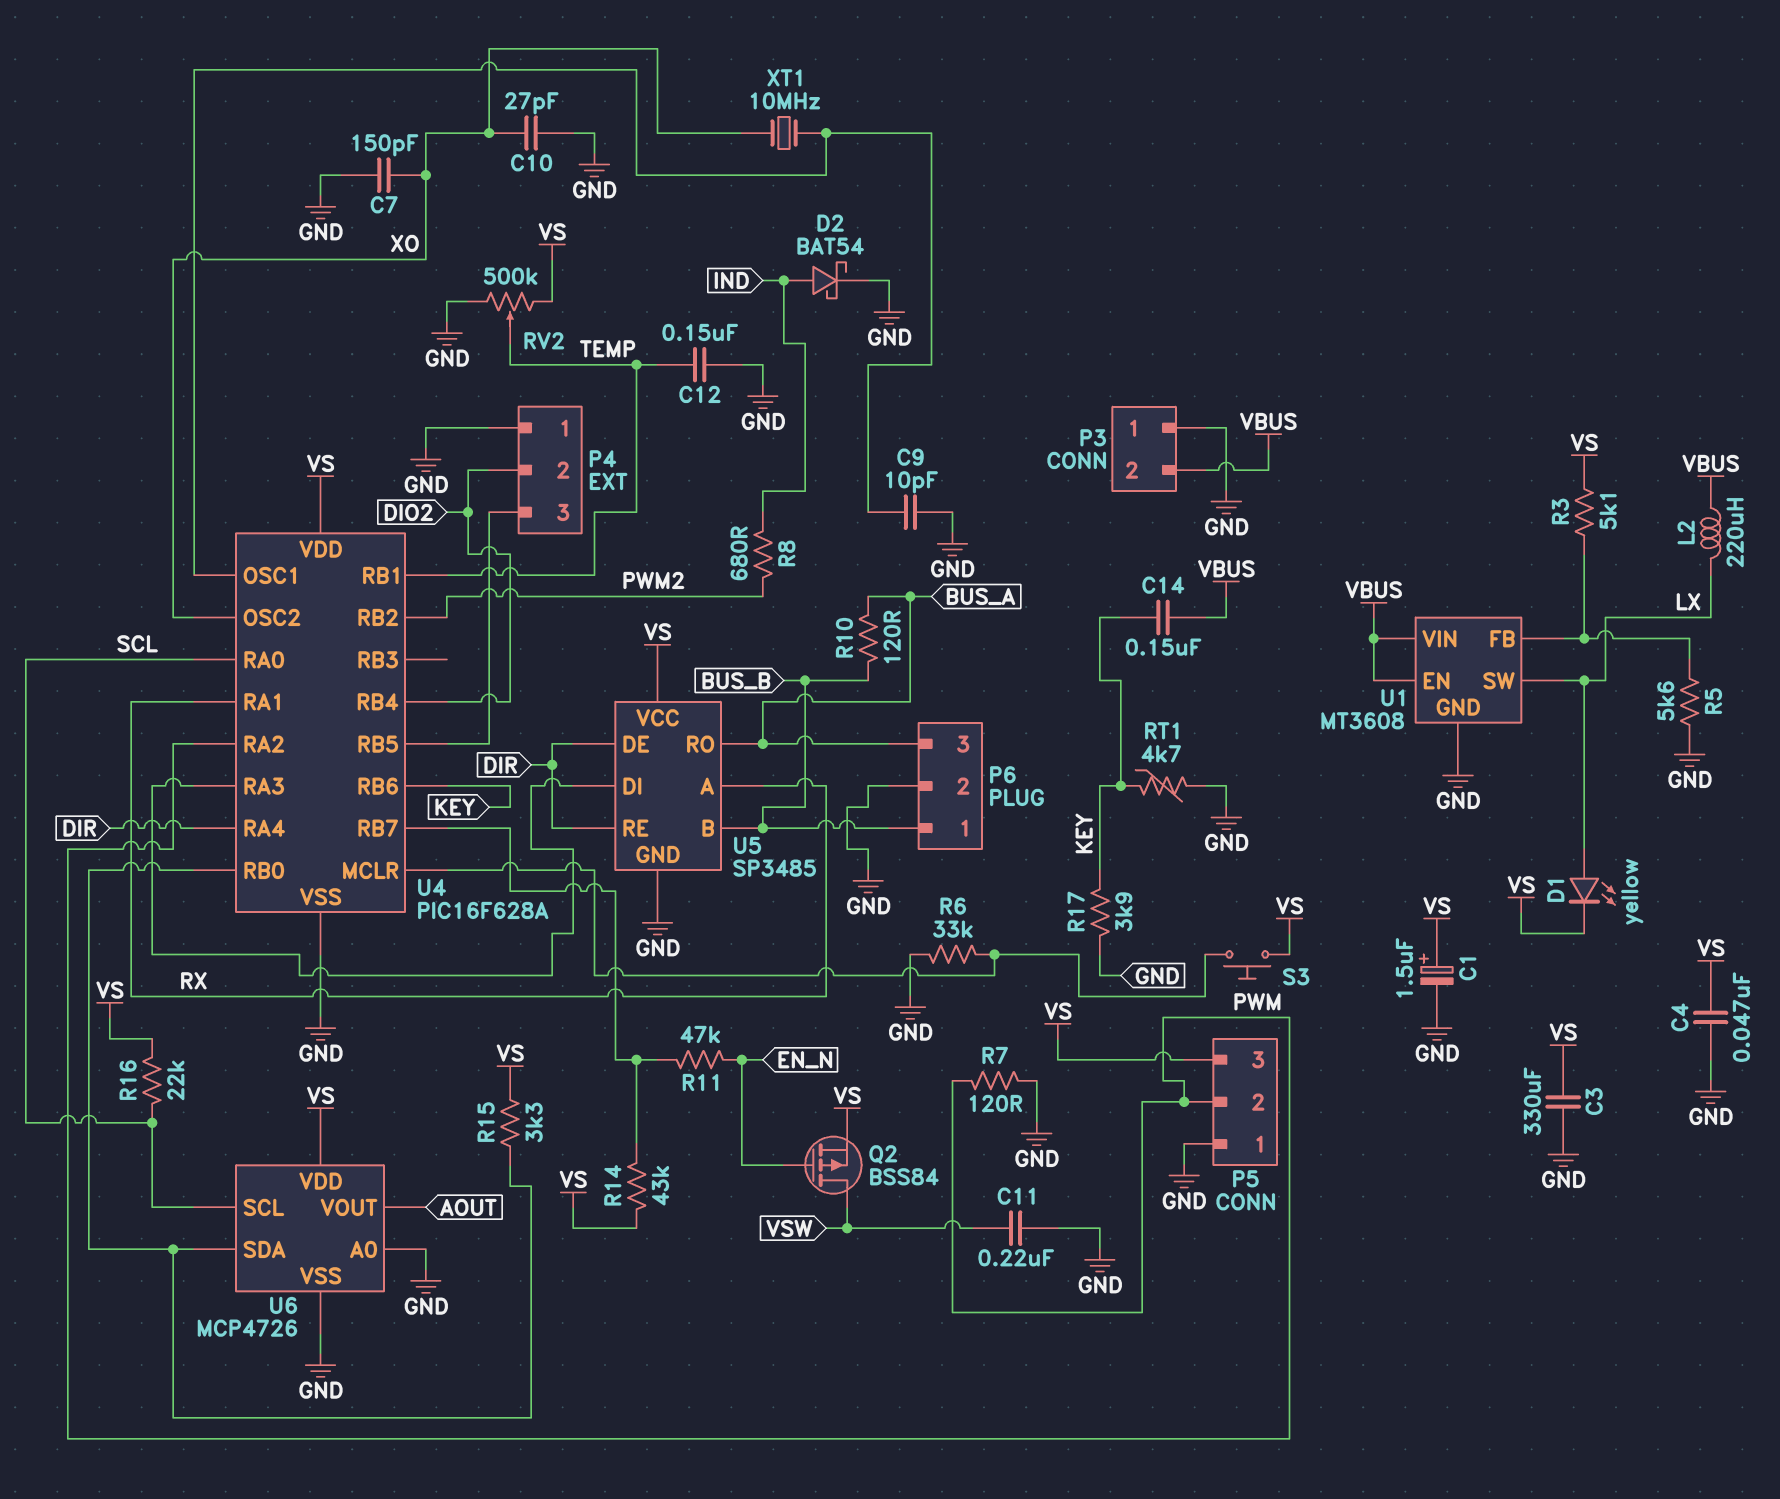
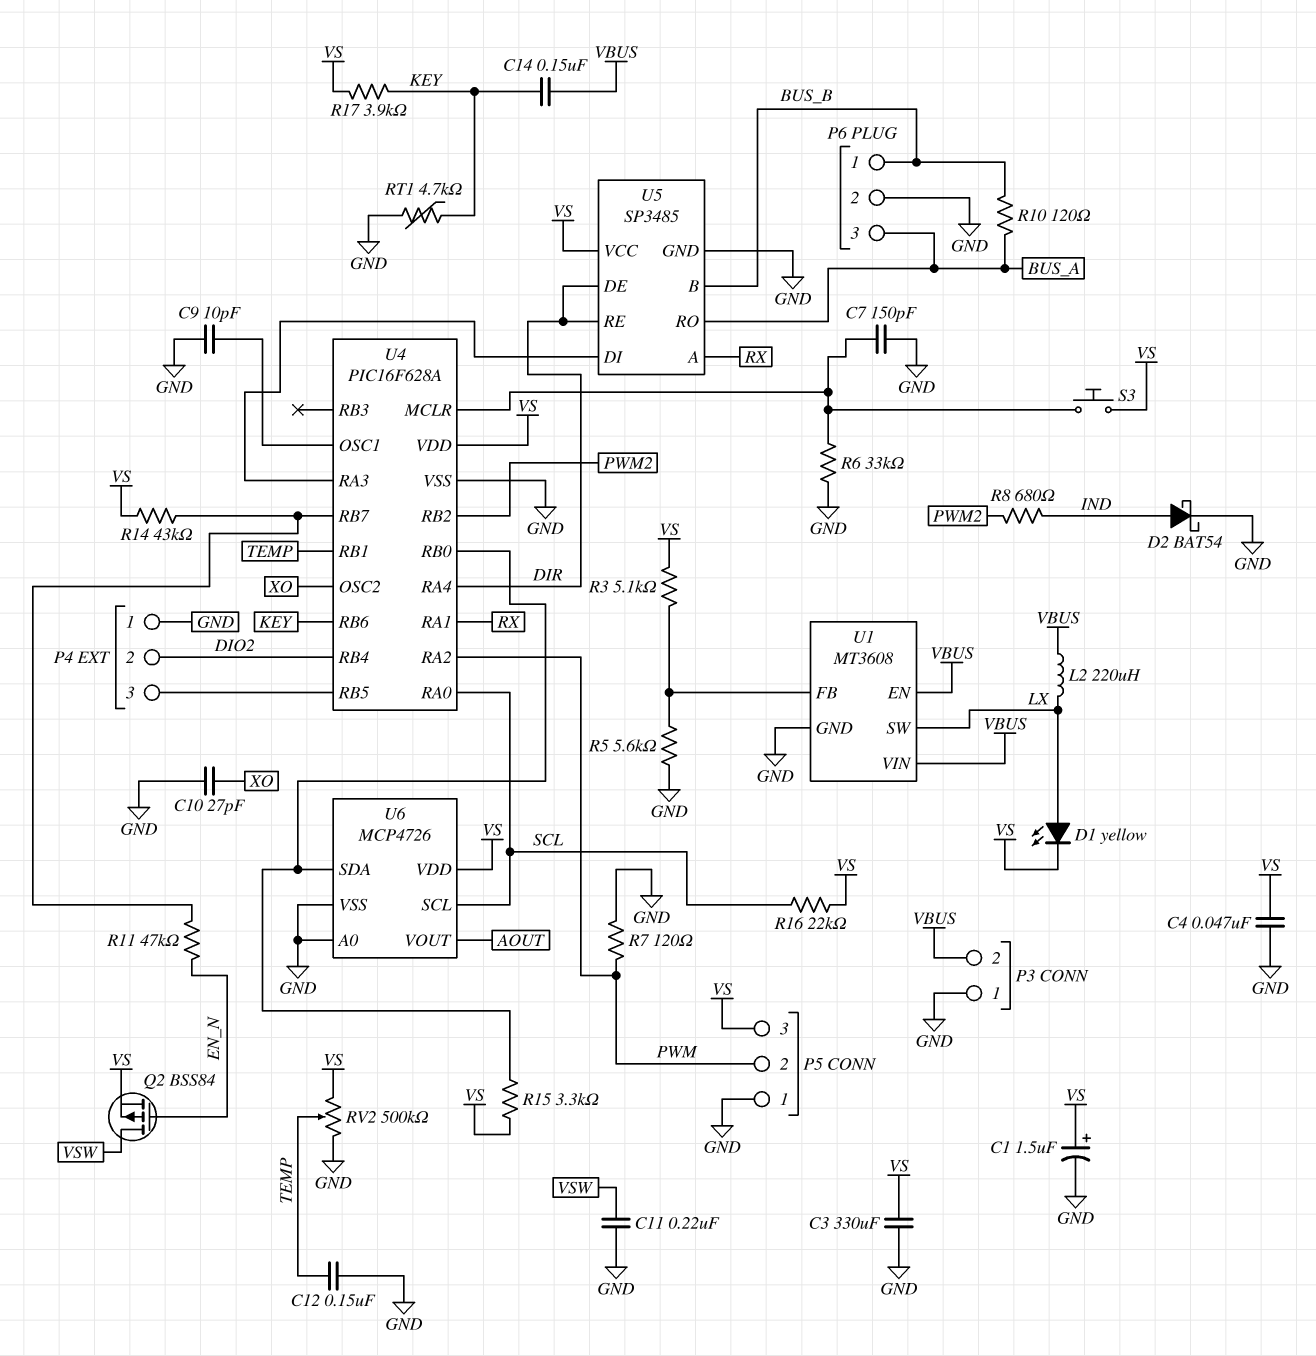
C7: 150pF (GND, XO) -> 150pF (GND, U4/MCLR)
R17: 3.9k (GND, KEY) -> 3.9k (KEY, VS)
XT1: 10MHz (U4/OSC1, XO) -> none

